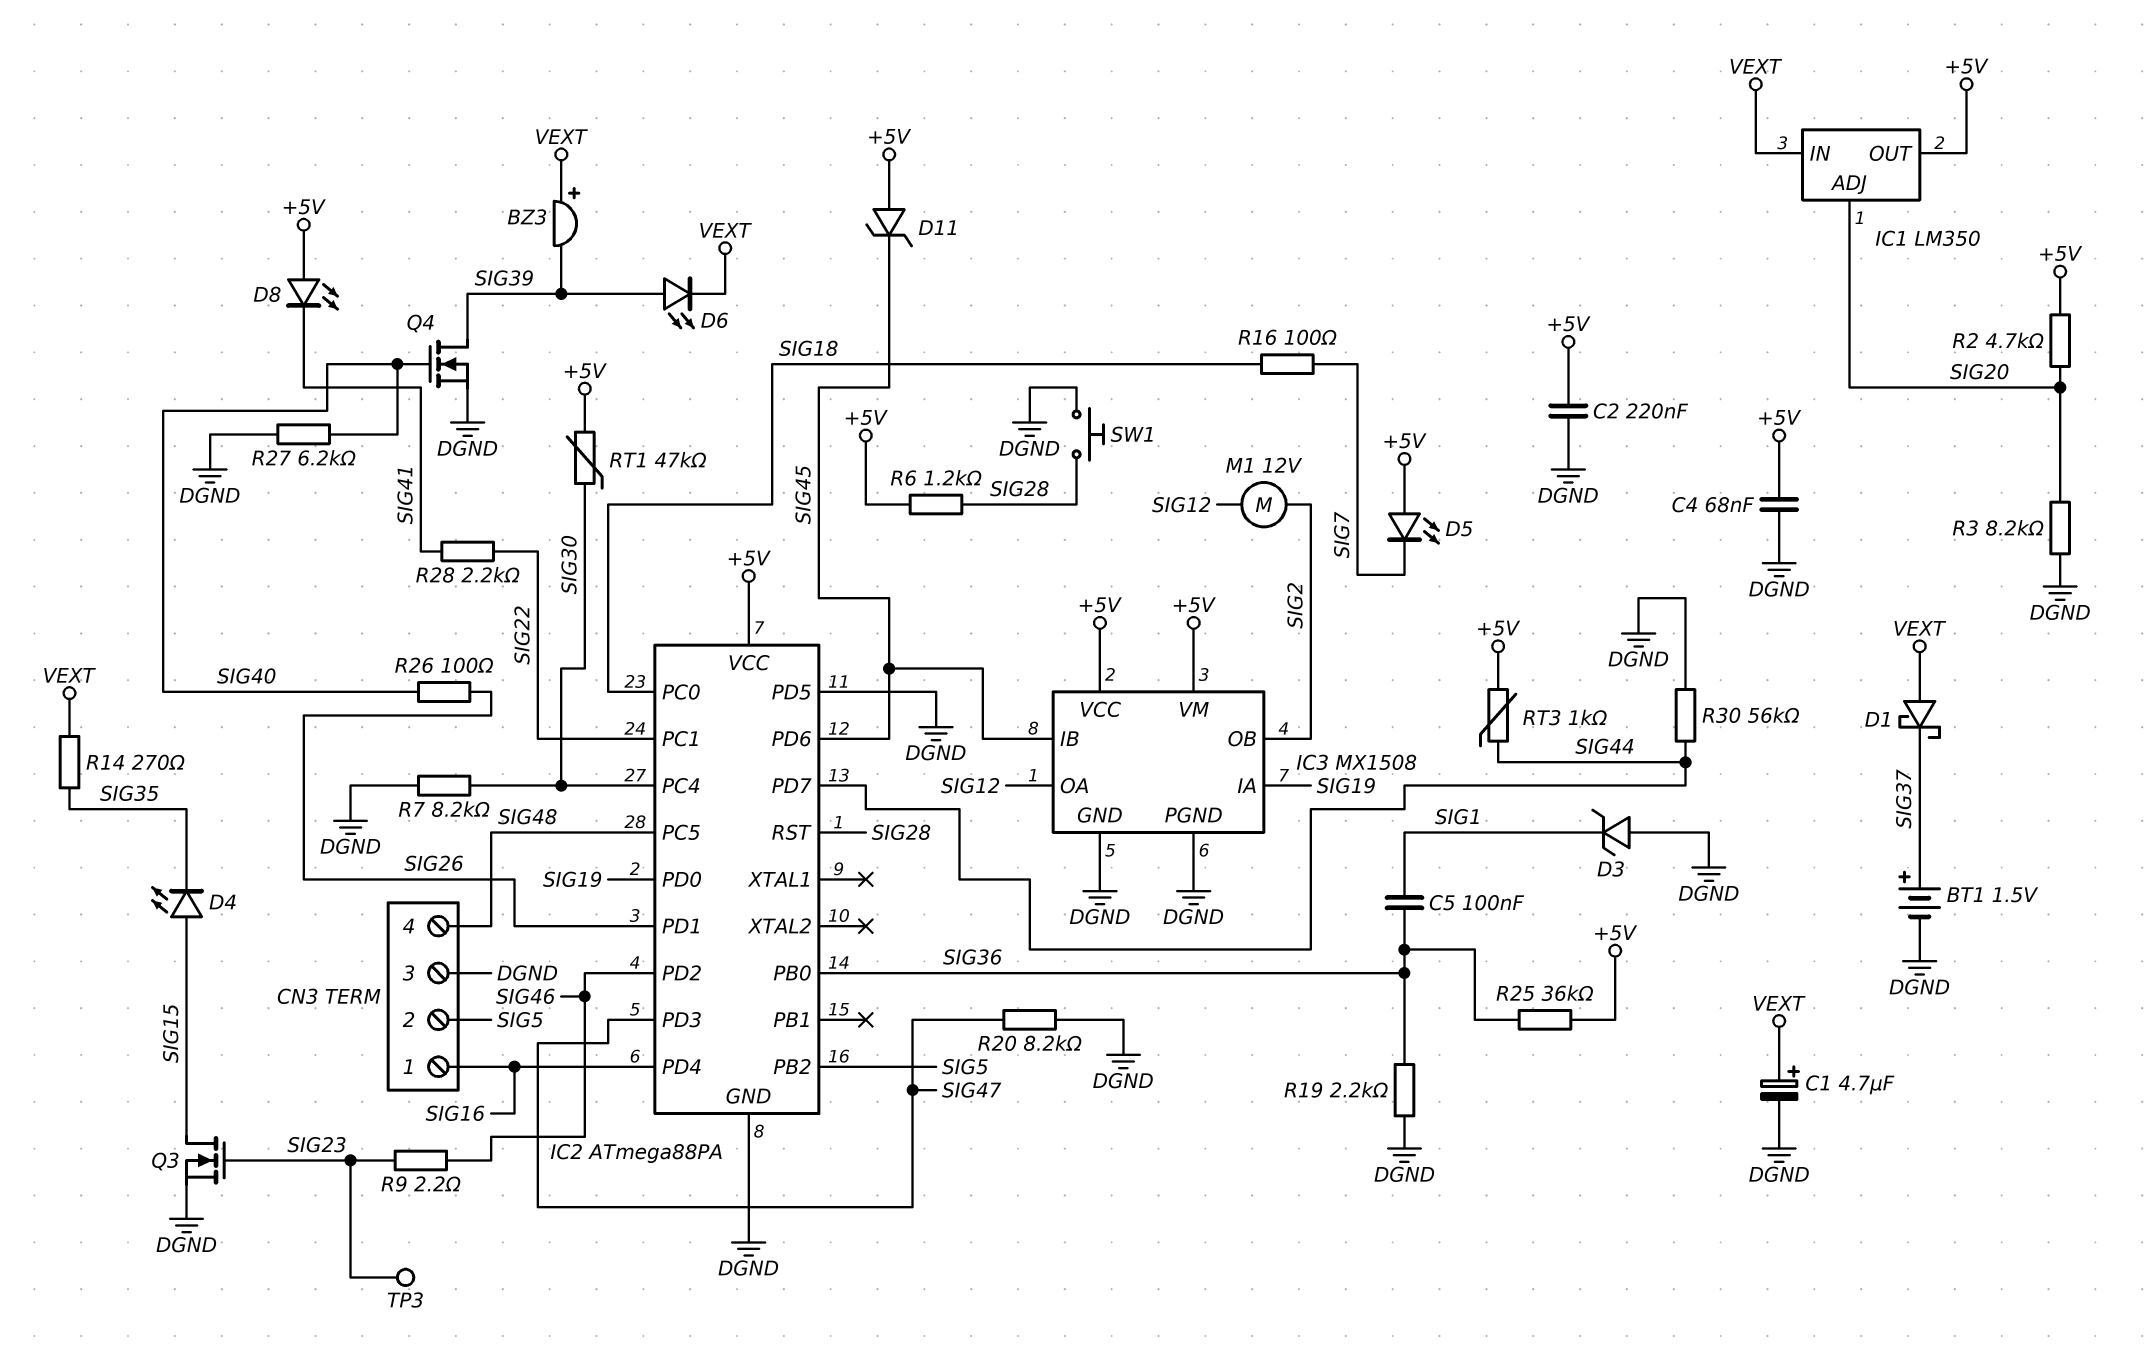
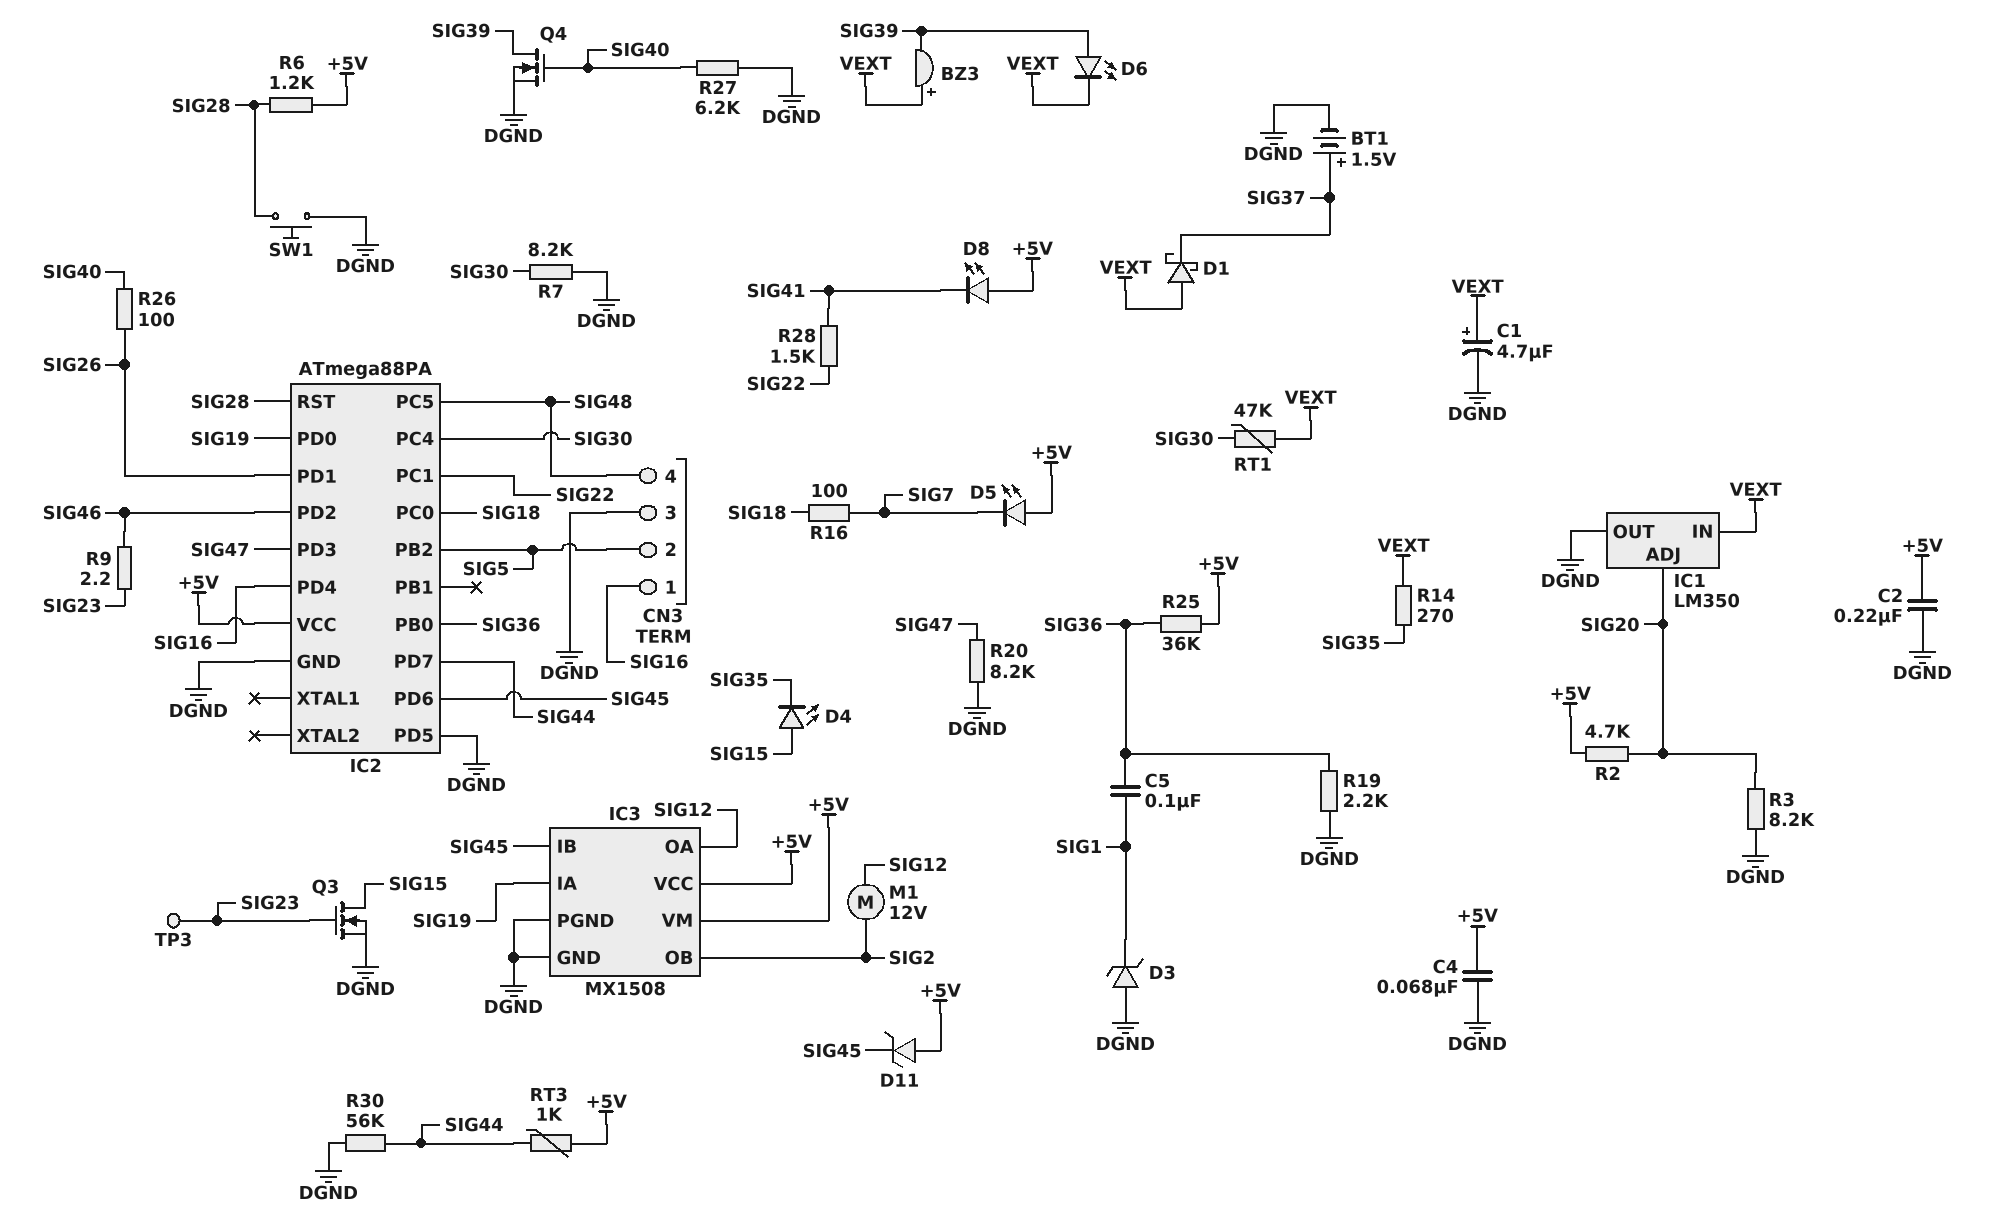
IC1 pin OUT: +5V -> DGND
R28: 2.2k (SIG22, SIG41) -> 1.5k (SIG22, SIG41)
RT1: 47k (+5V, SIG30) -> 47k (SIG30, VEXT)

